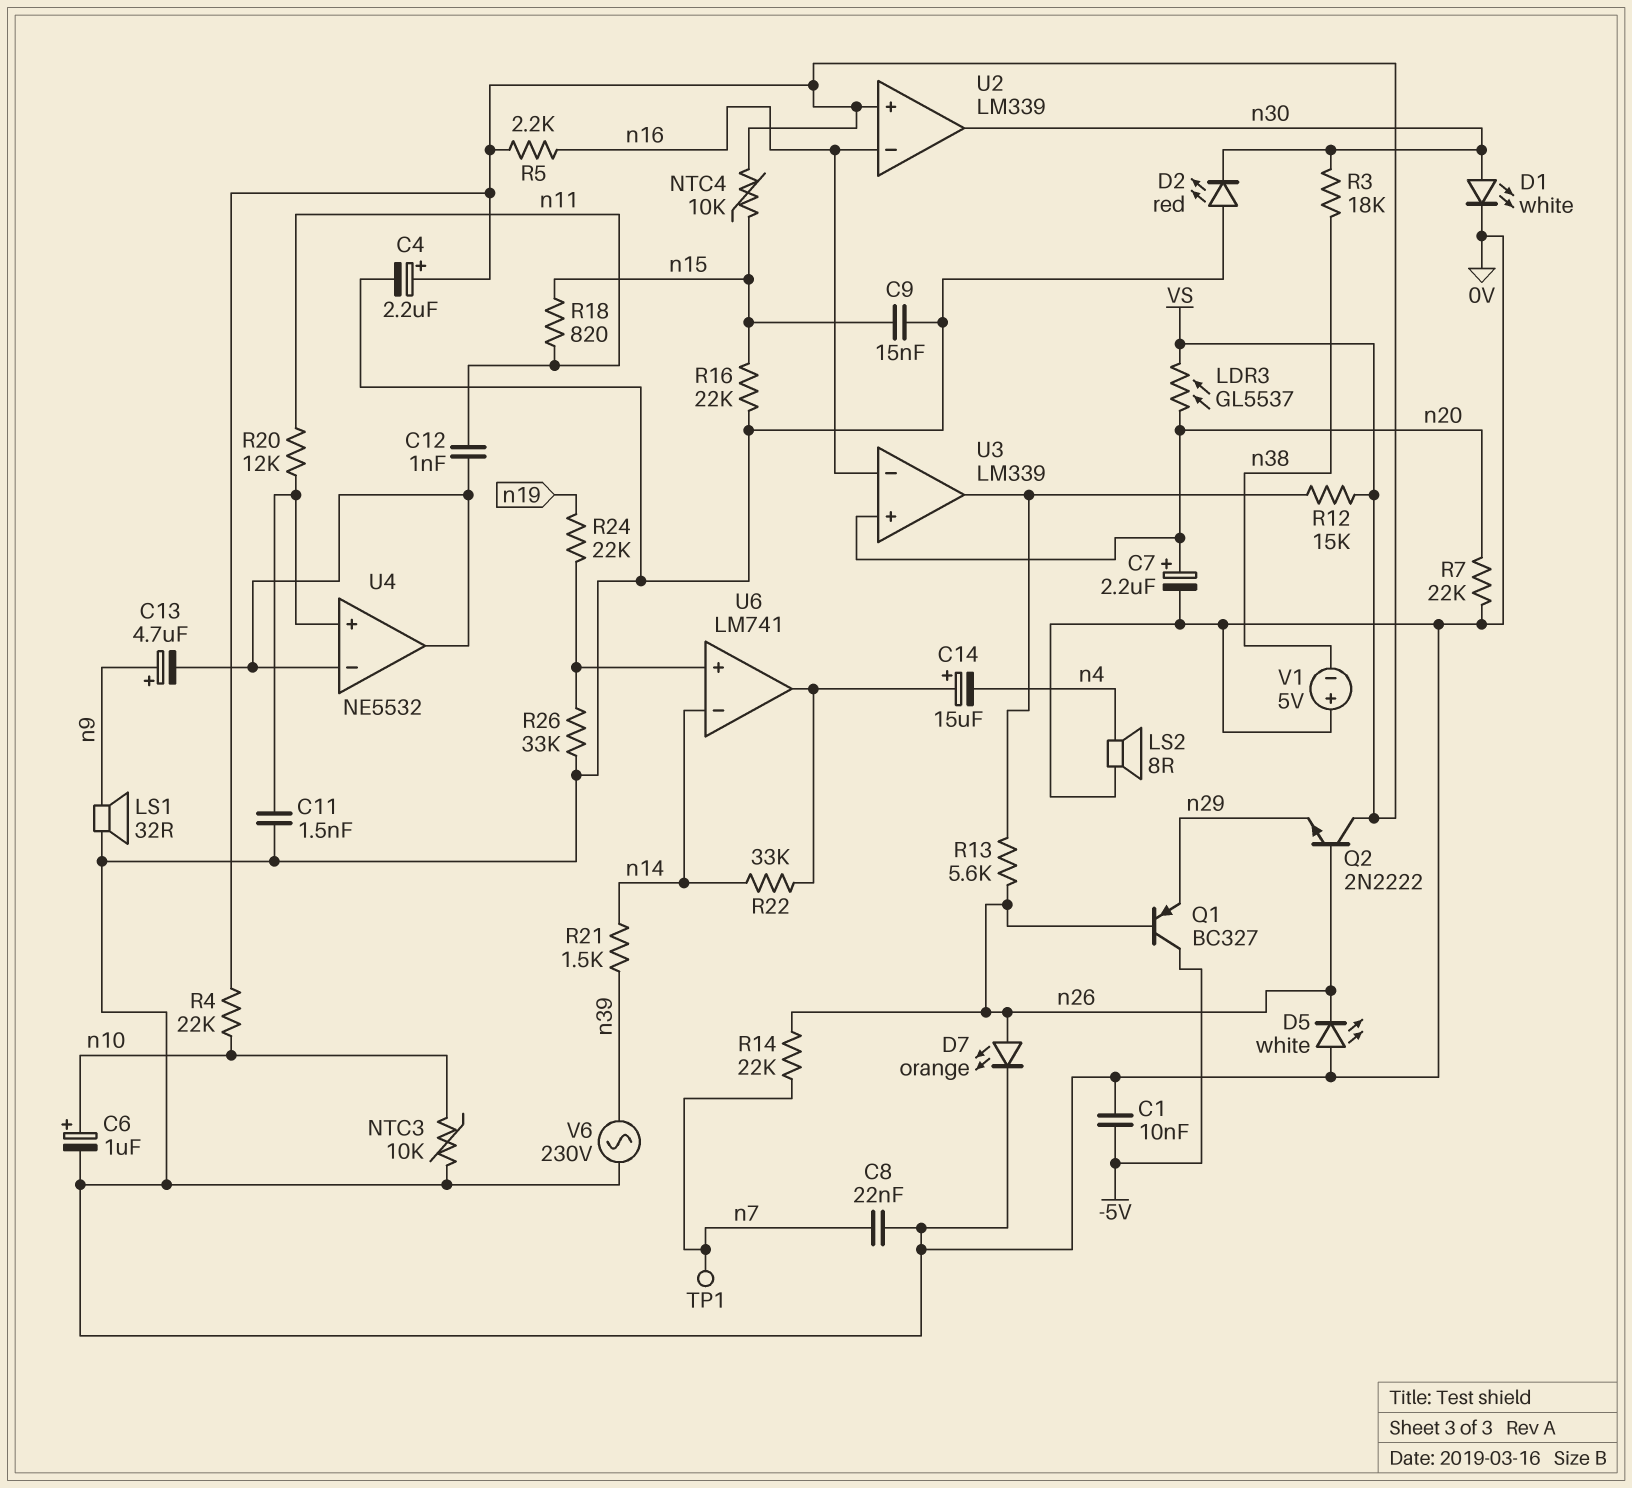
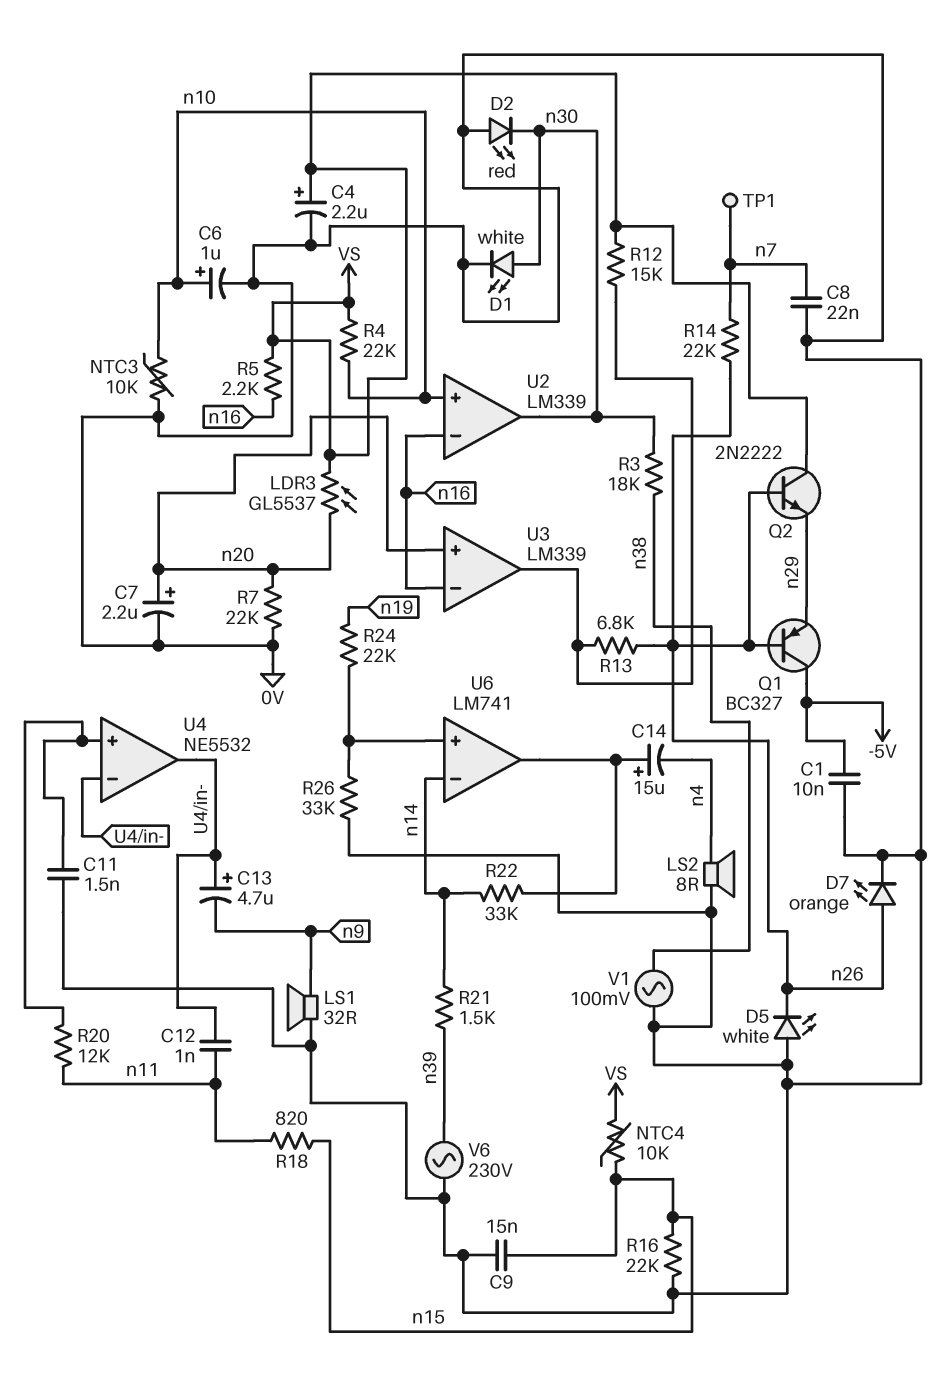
C13: 4.7uF (plus n9, minus U4/in-) -> 4.7uF (plus U4/in-, minus n9)
R13: 5.6k (U3/out, n26) -> 6.8k (U3/out, n26)
U2 pin in+: VS -> n10
V1: 5V (plus 0V, minus n38) -> AC 100mV (0V, n38)

